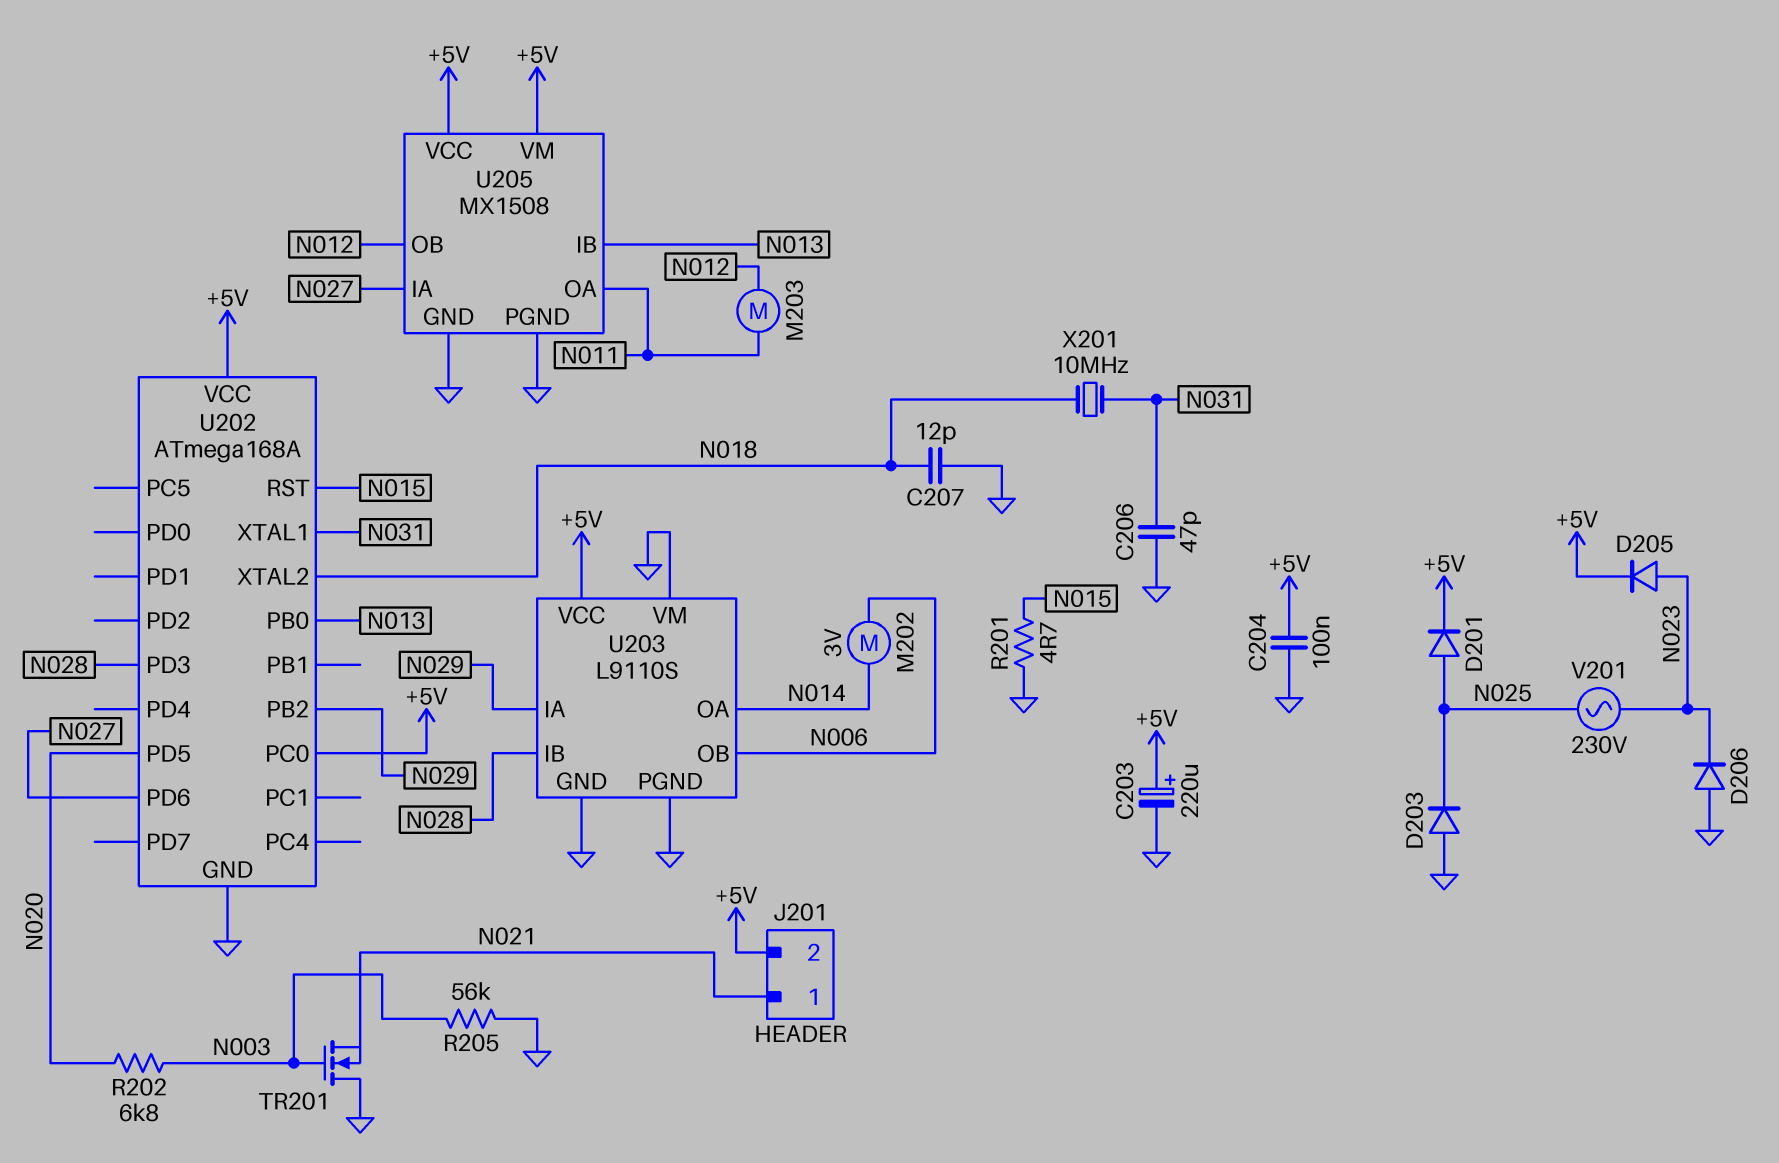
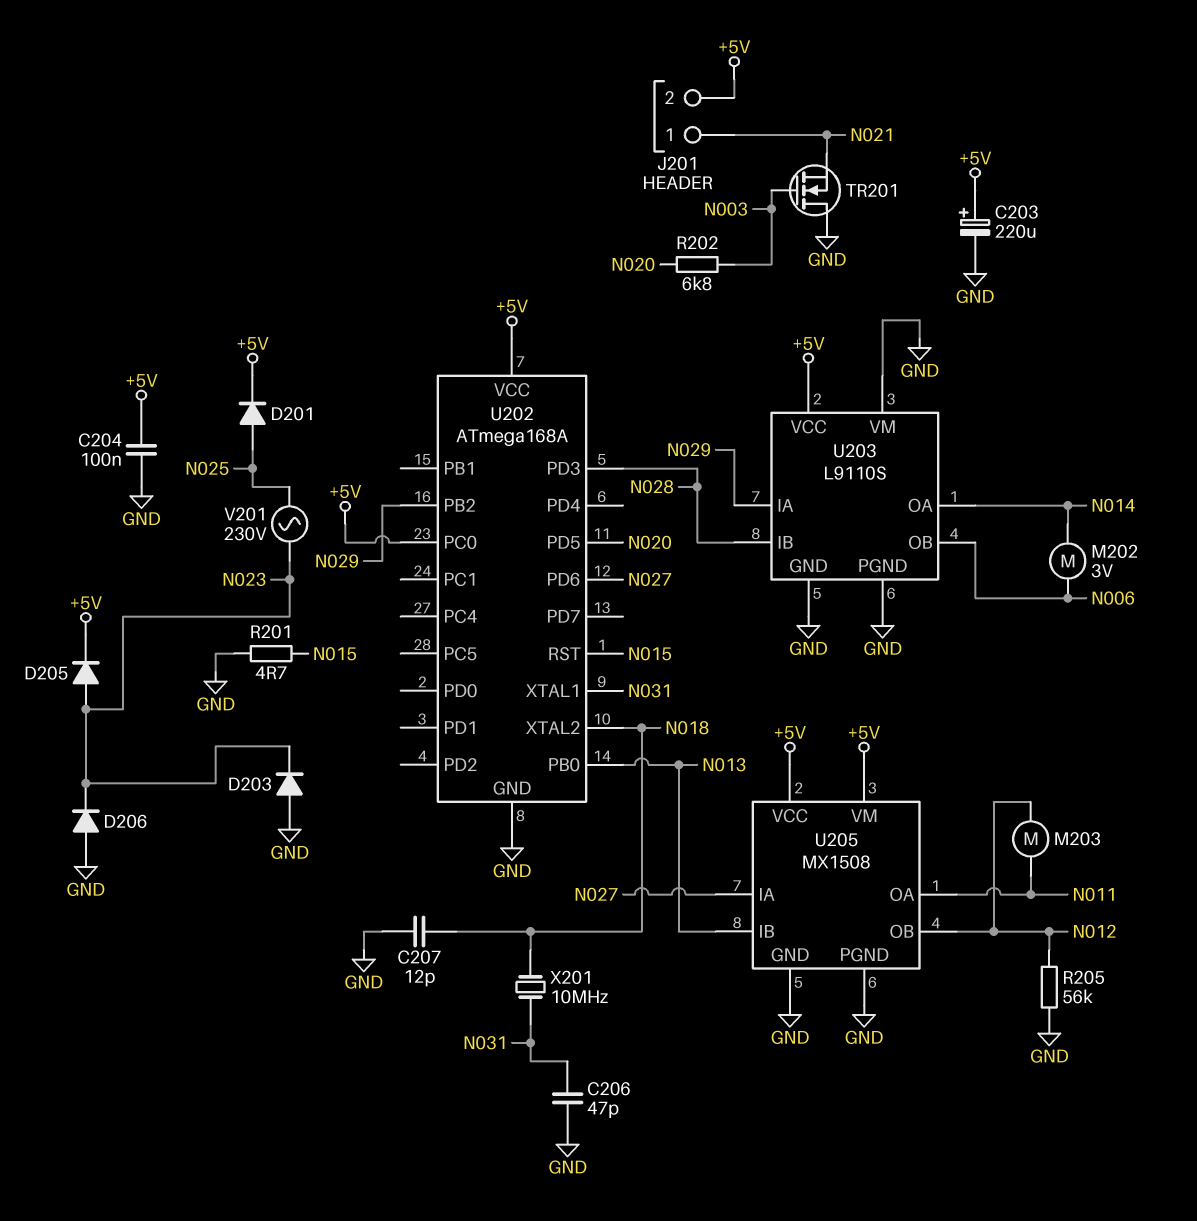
D203: diode (A GND, K N025) -> diode (A GND, K N023)
R205: 56k (GND, N003) -> 56k (GND, N012)

